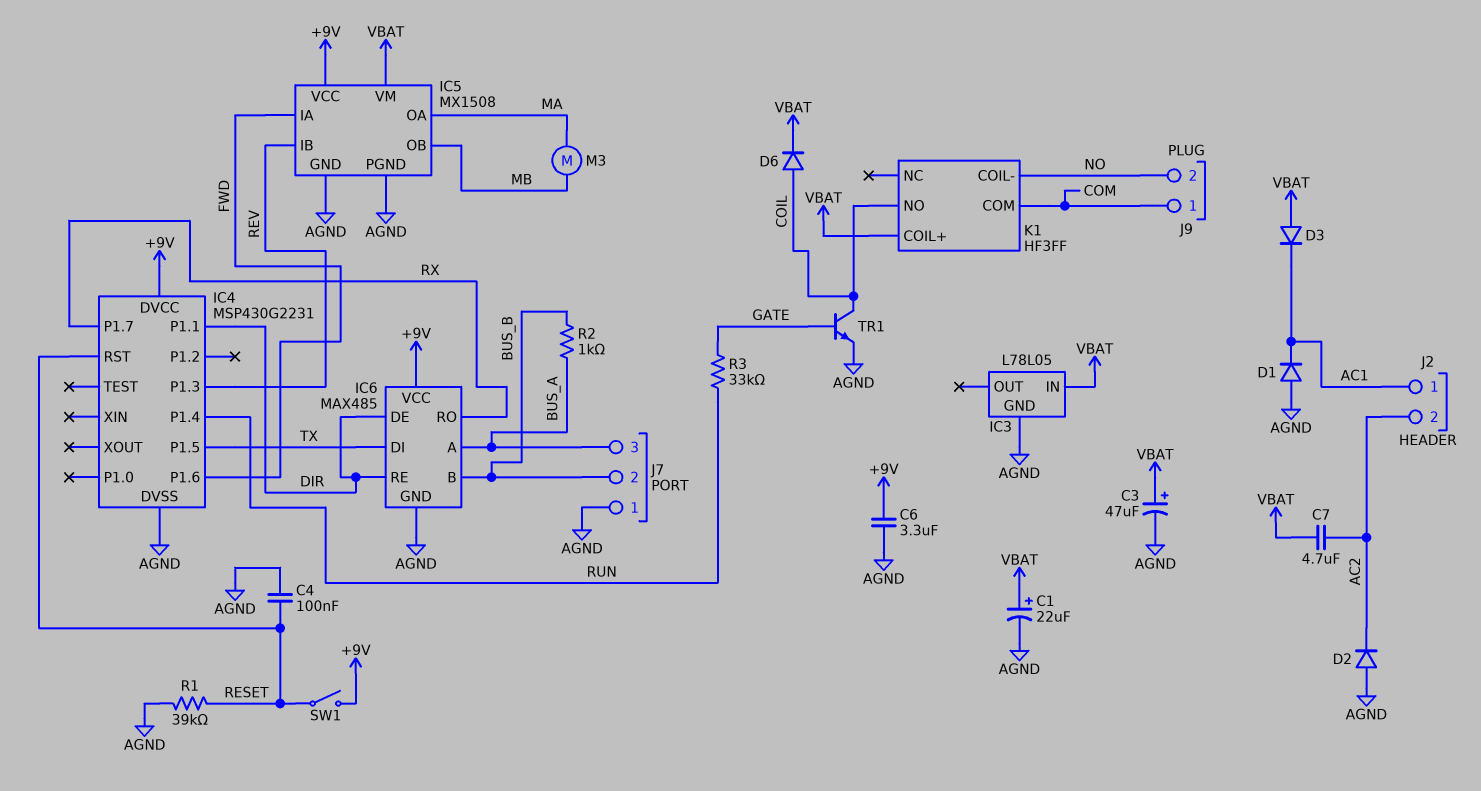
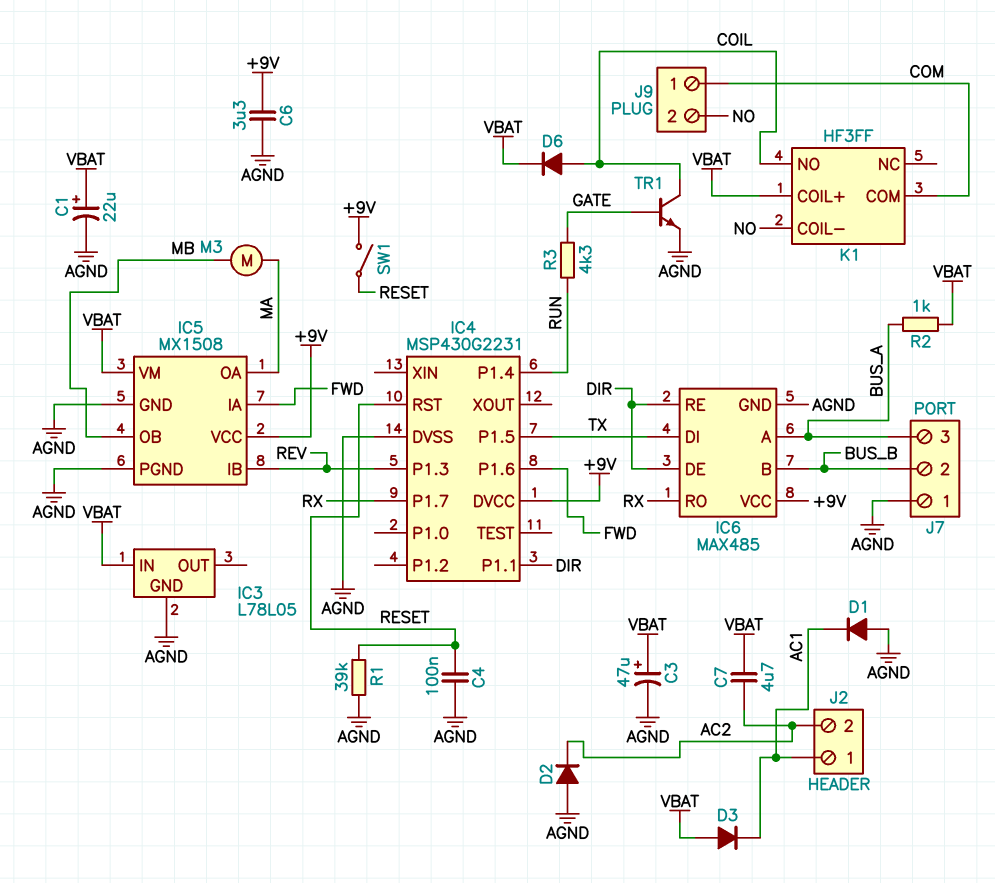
R2: 1k (BUS_A, BUS_B) -> 1k (BUS_A, VBAT)
R3: 33k (GATE, RUN) -> 4.3k (GATE, RUN)

